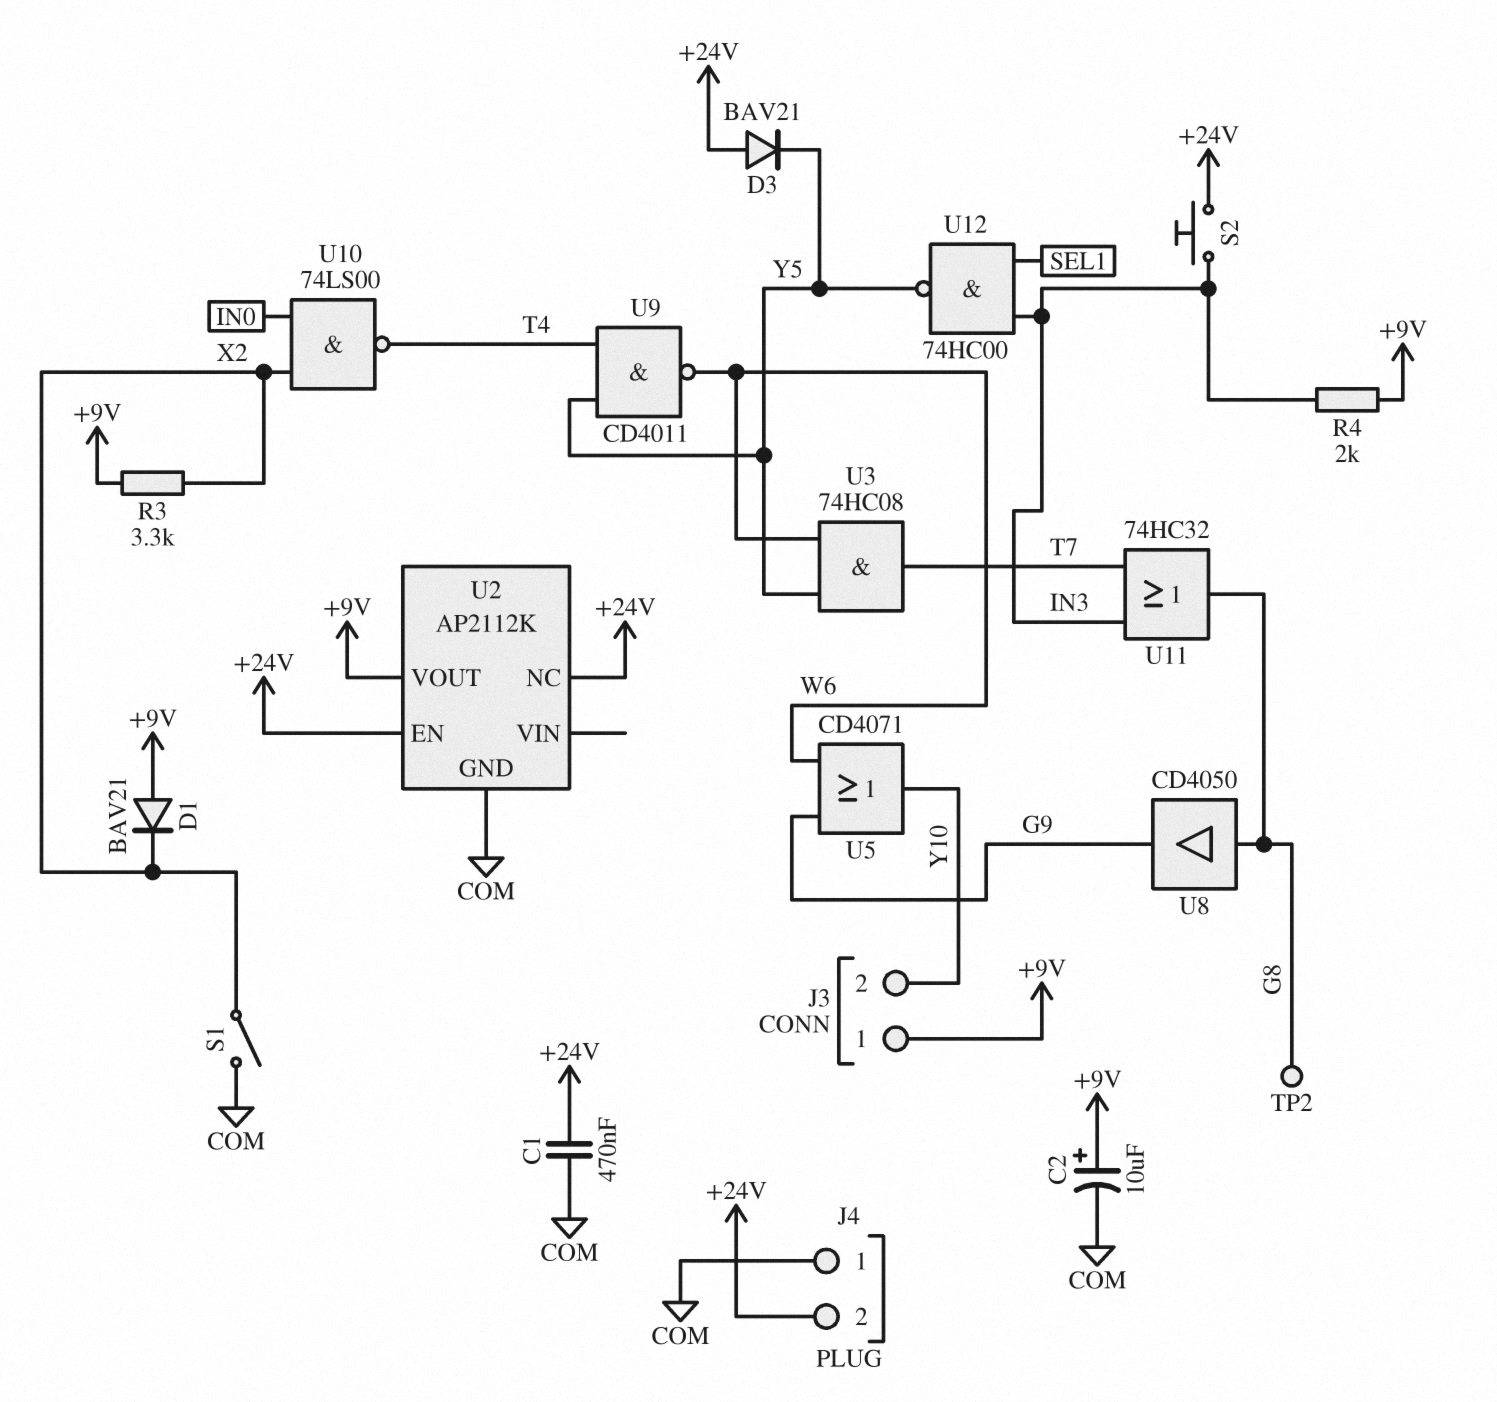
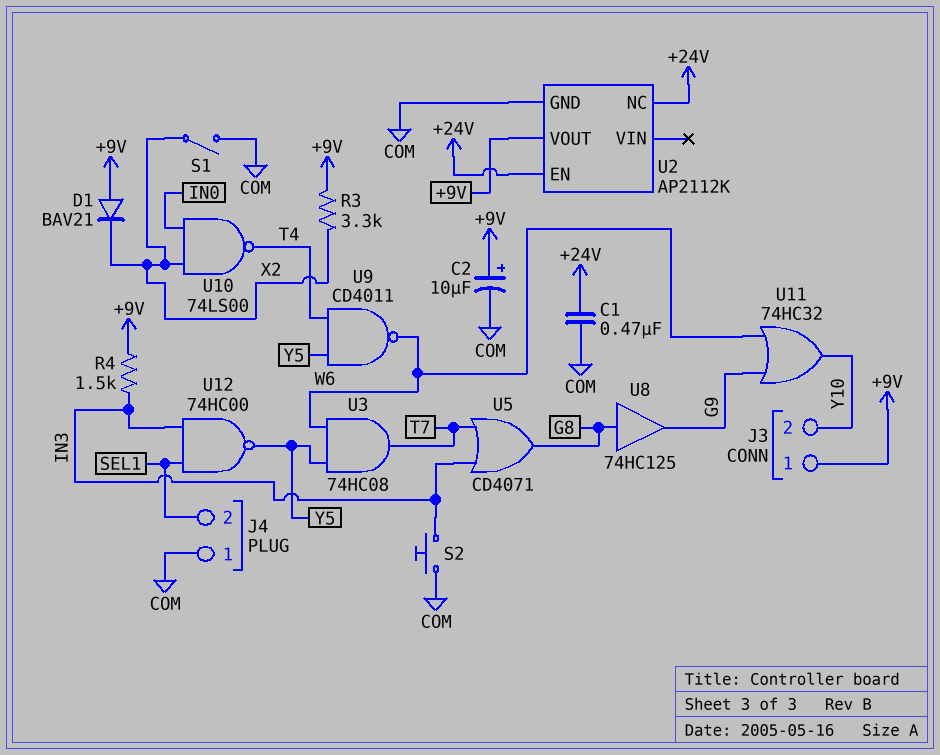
D3: diode BAV21 (A +24V, K Y5) -> none
J4 pin 2: +24V -> SEL1
R4: 2k (+9V, IN3) -> 1.5k (+9V, IN3)
S2: button (+24V, IN3) -> button (COM, IN3)
TP2: test point (G8) -> none
U5: OR CD4071 (in G9, in W6, out Y10) -> OR CD4071 (in IN3, in T7, out G8)
U8: buffer CD4050 (in G8, out G9) -> buffer 74HC125 (in G8, out G9)
U11: OR 74HC32 (in IN3, in T7, out G8) -> OR 74HC32 (in G9, in W6, out Y10)

